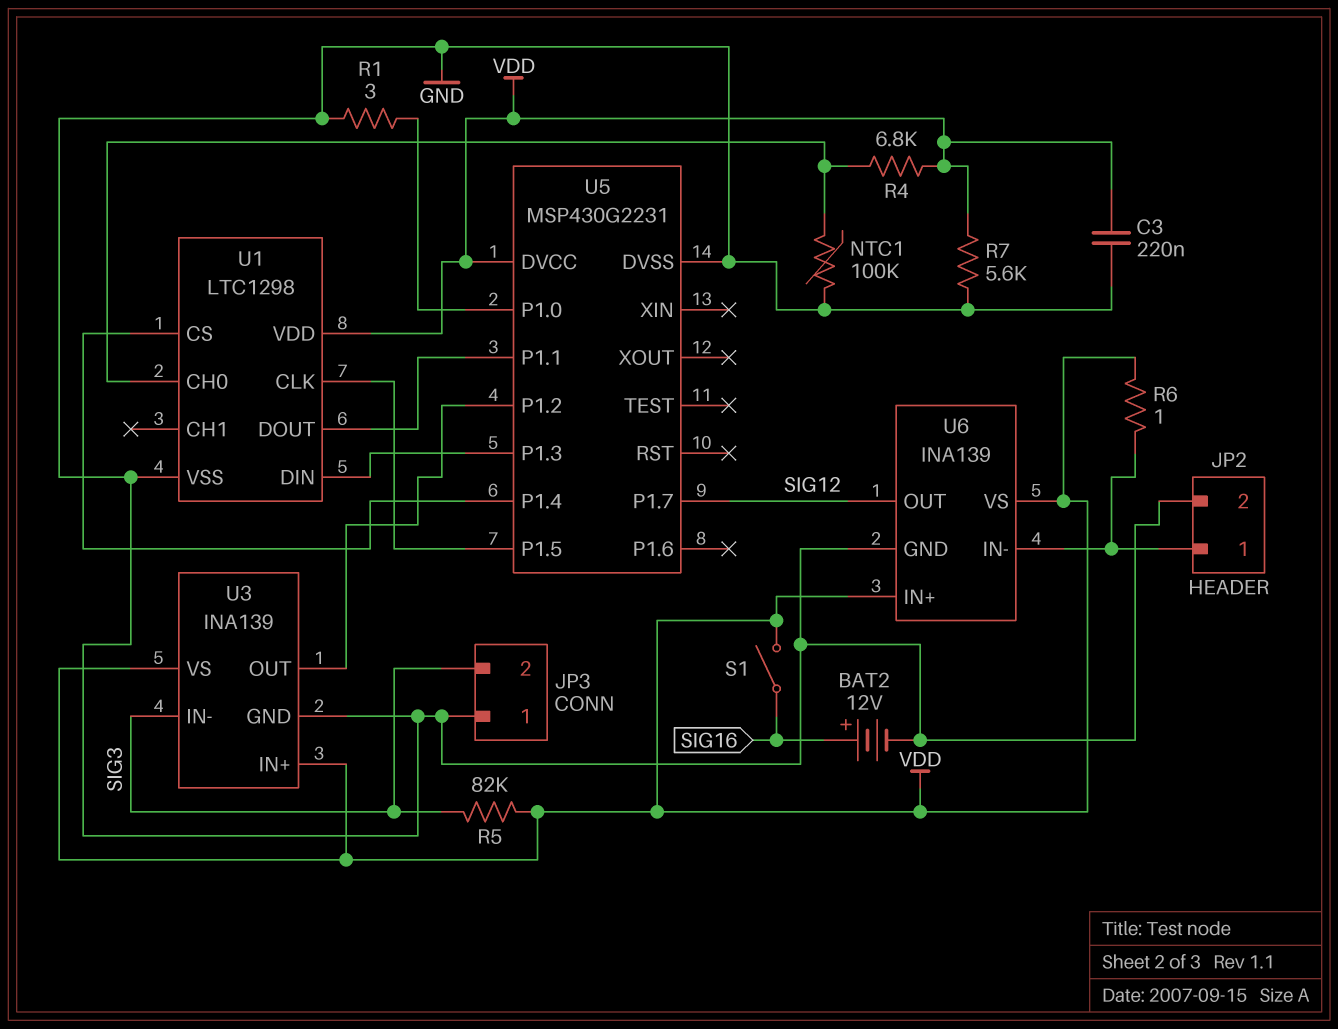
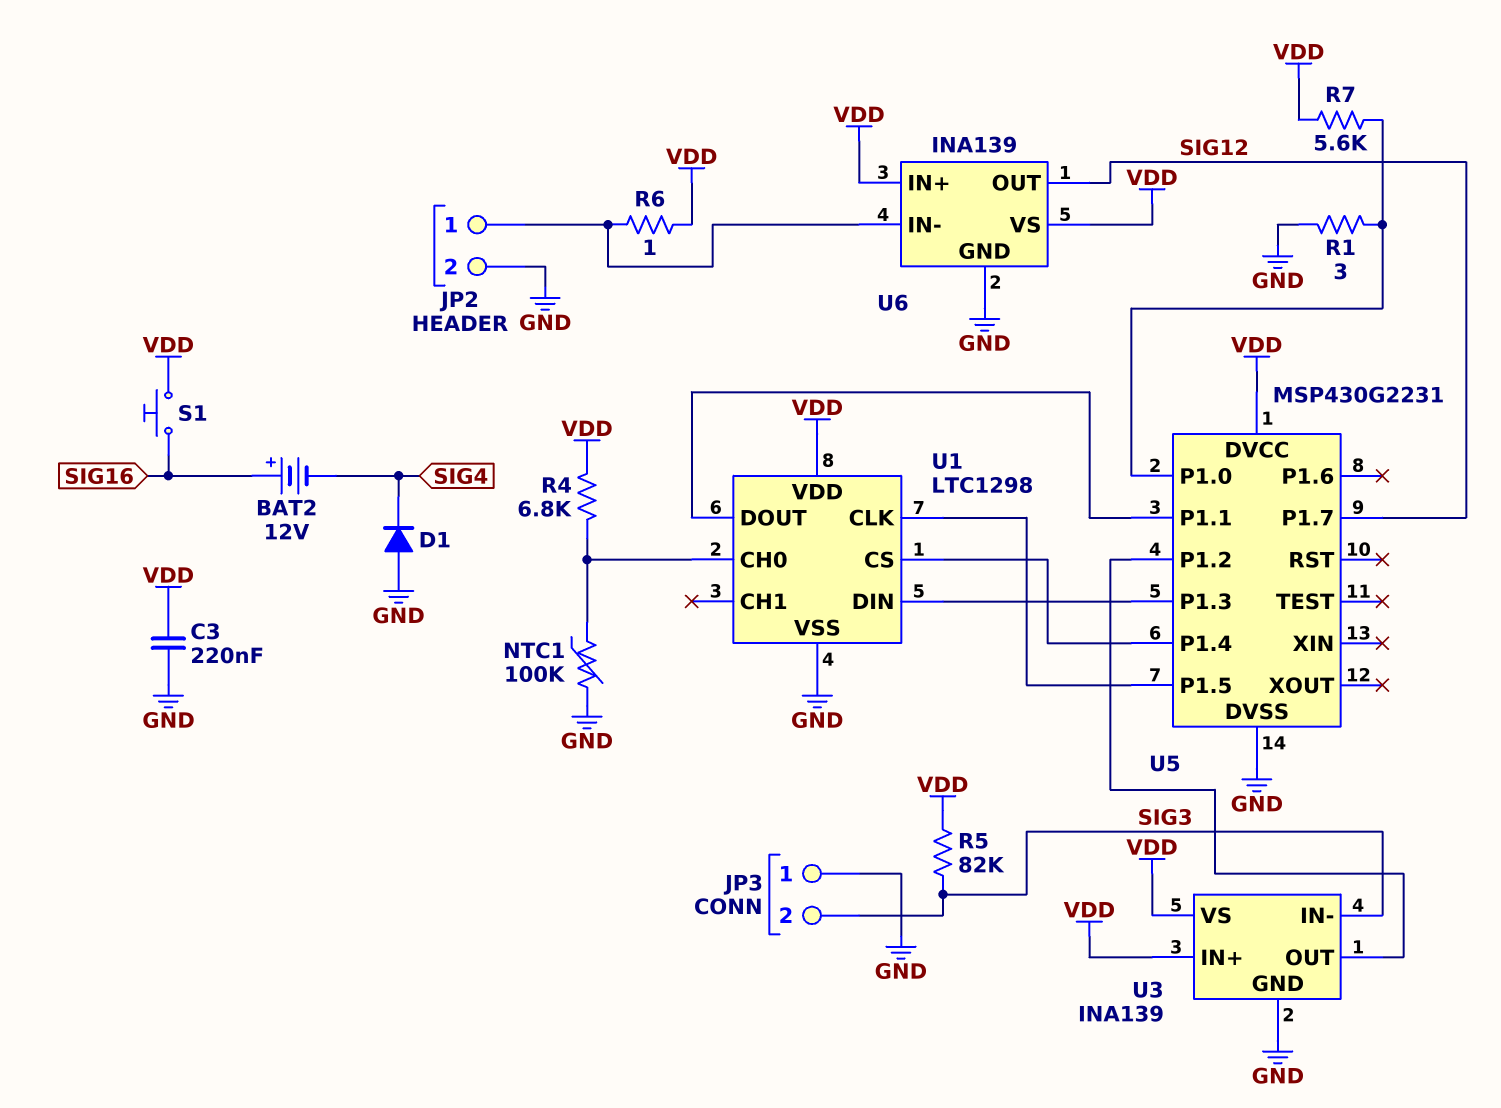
BAT2: 12V (plus SIG16, minus GND) -> 12V (plus SIG16, minus SIG4)
D1: none -> diode (A GND, K SIG4)
R7: 5.6k (GND, VDD) -> 5.6k (U5/P1.0, VDD)
S1: switch (SIG16, VDD) -> button (SIG16, VDD)

